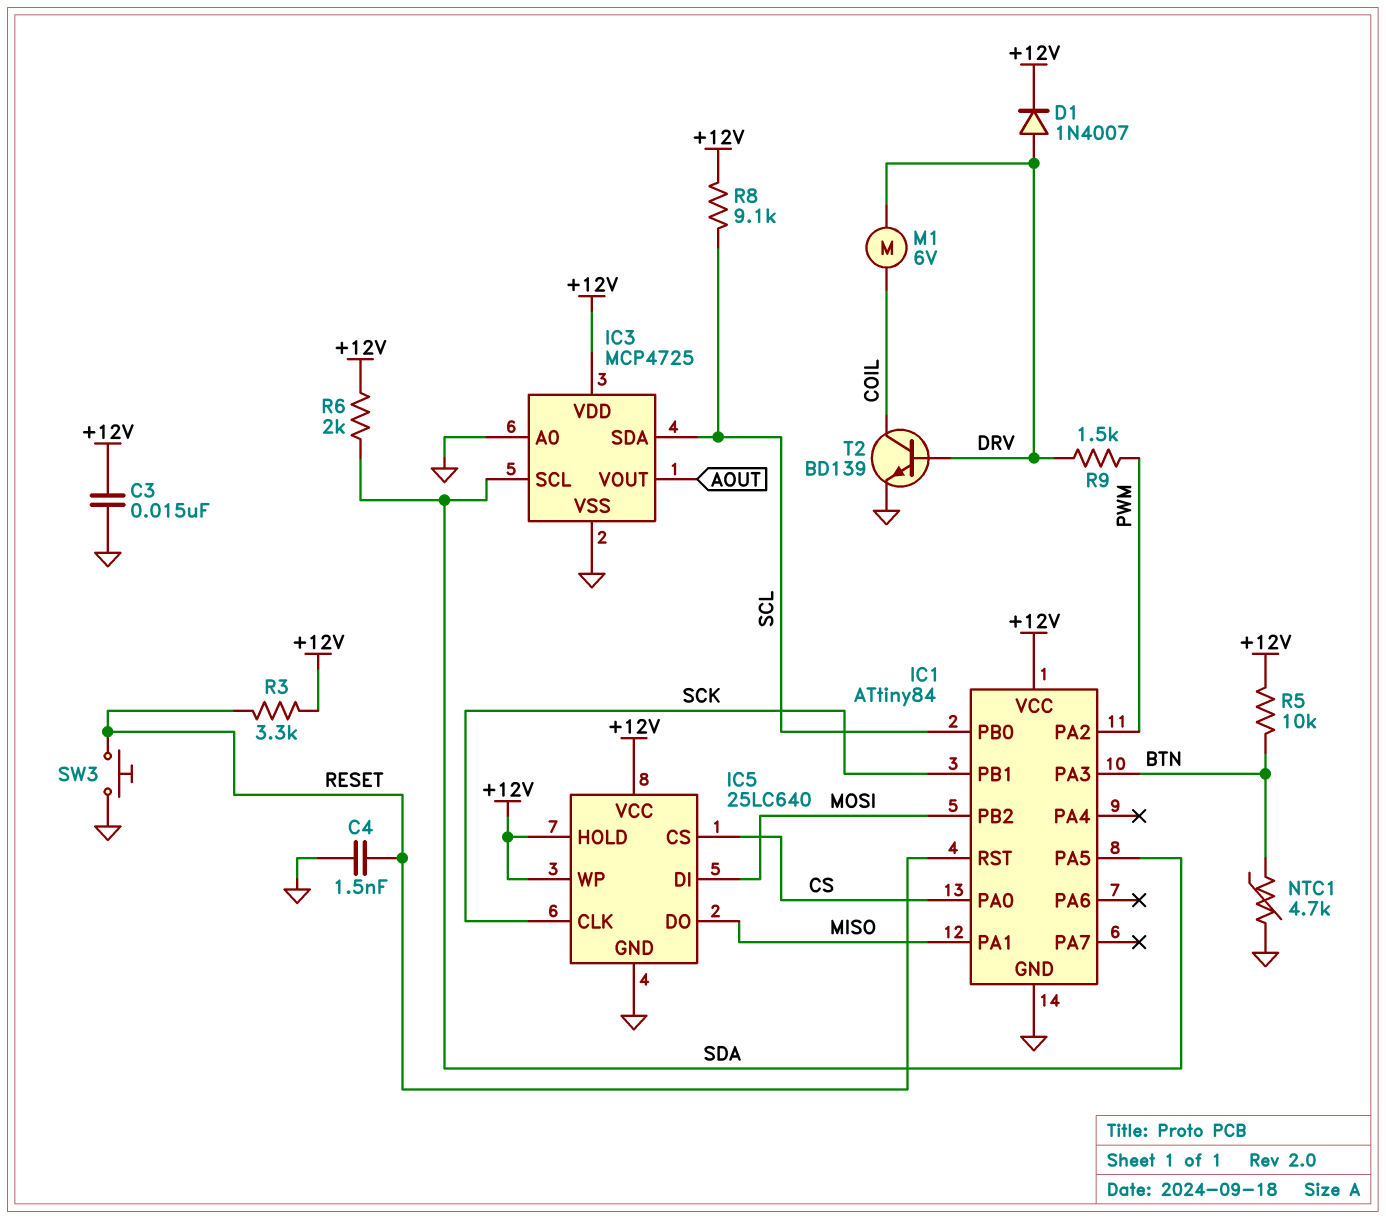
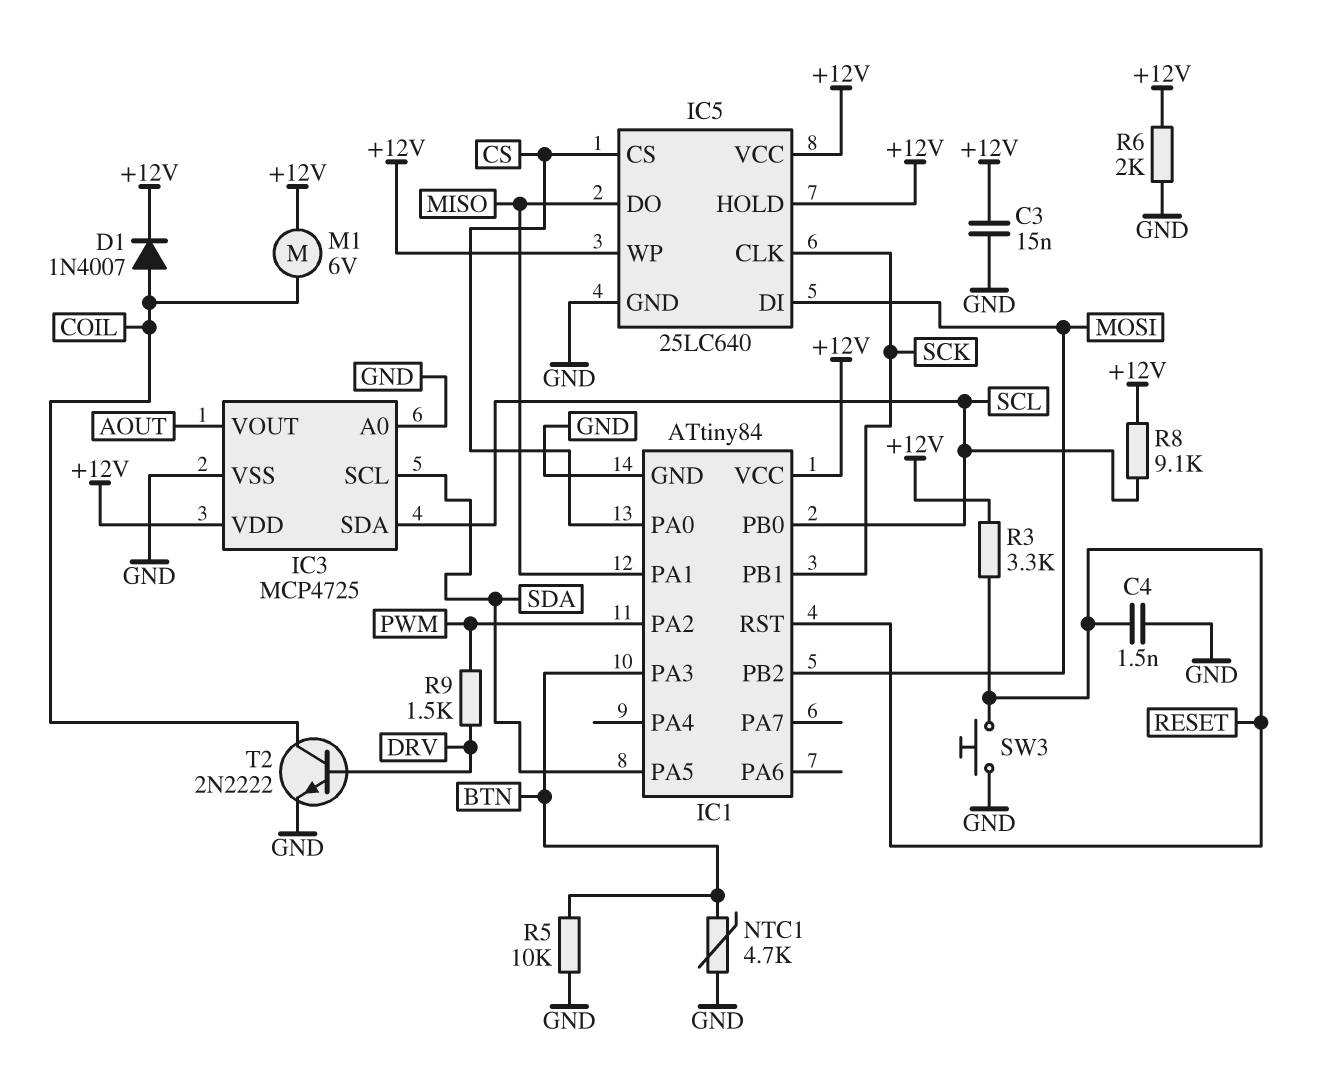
D1: diode 1N4007 (A DRV, K +12V) -> diode 1N4007 (A COIL, K +12V)
M1: motor 6V (COIL, DRV) -> motor 6V (+12V, COIL)
R5: 10k (+12V, BTN) -> 10k (BTN, GND)
R6: 2k (+12V, SDA) -> 2k (+12V, GND)
T2: NPN BD139 (B DRV, C COIL, E GND) -> NPN 2N2222 (B DRV, C COIL, E GND)

